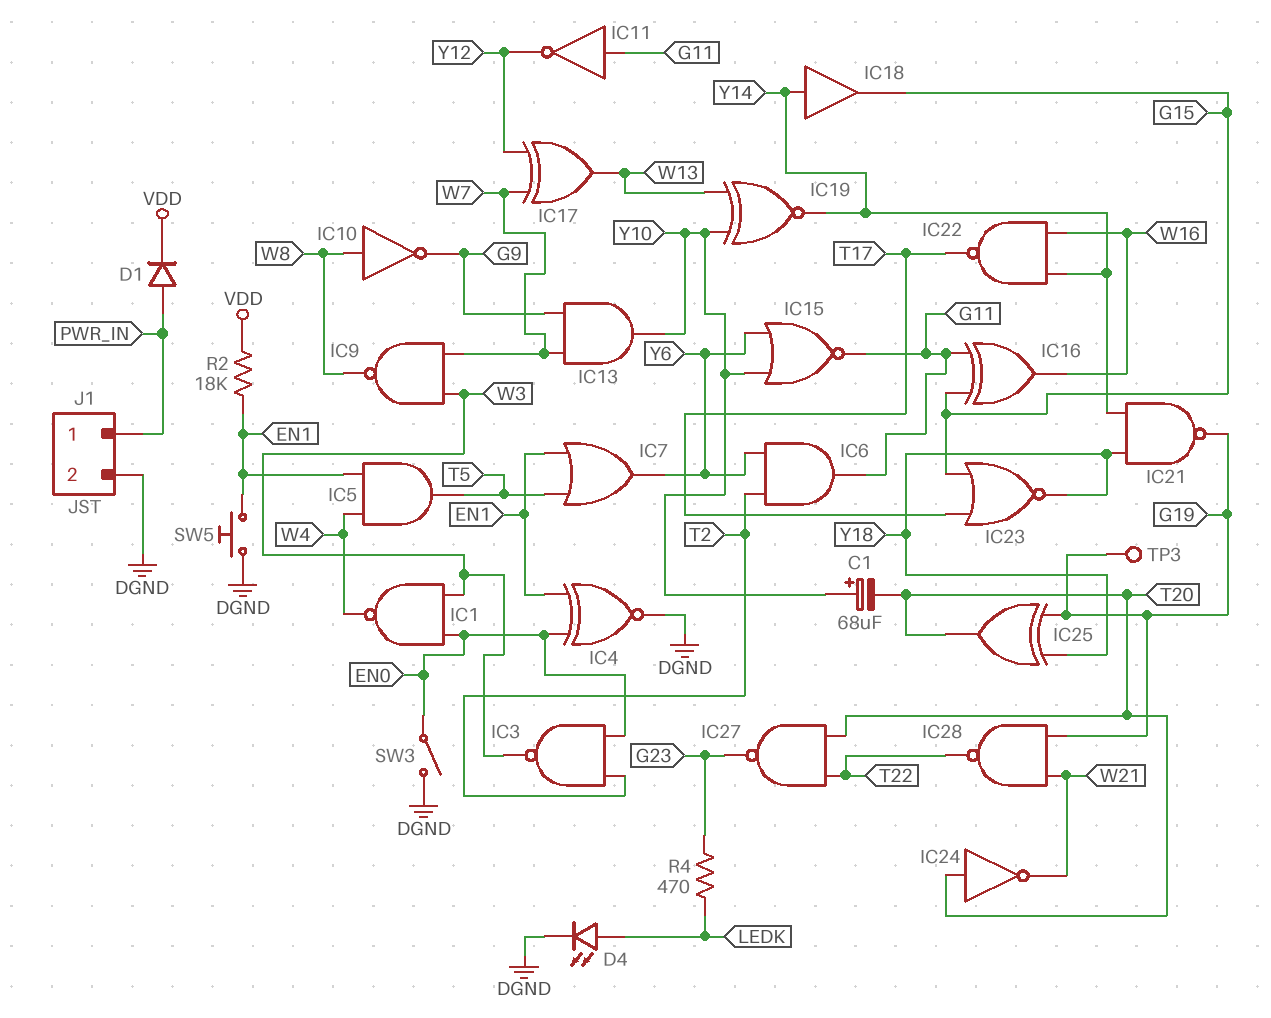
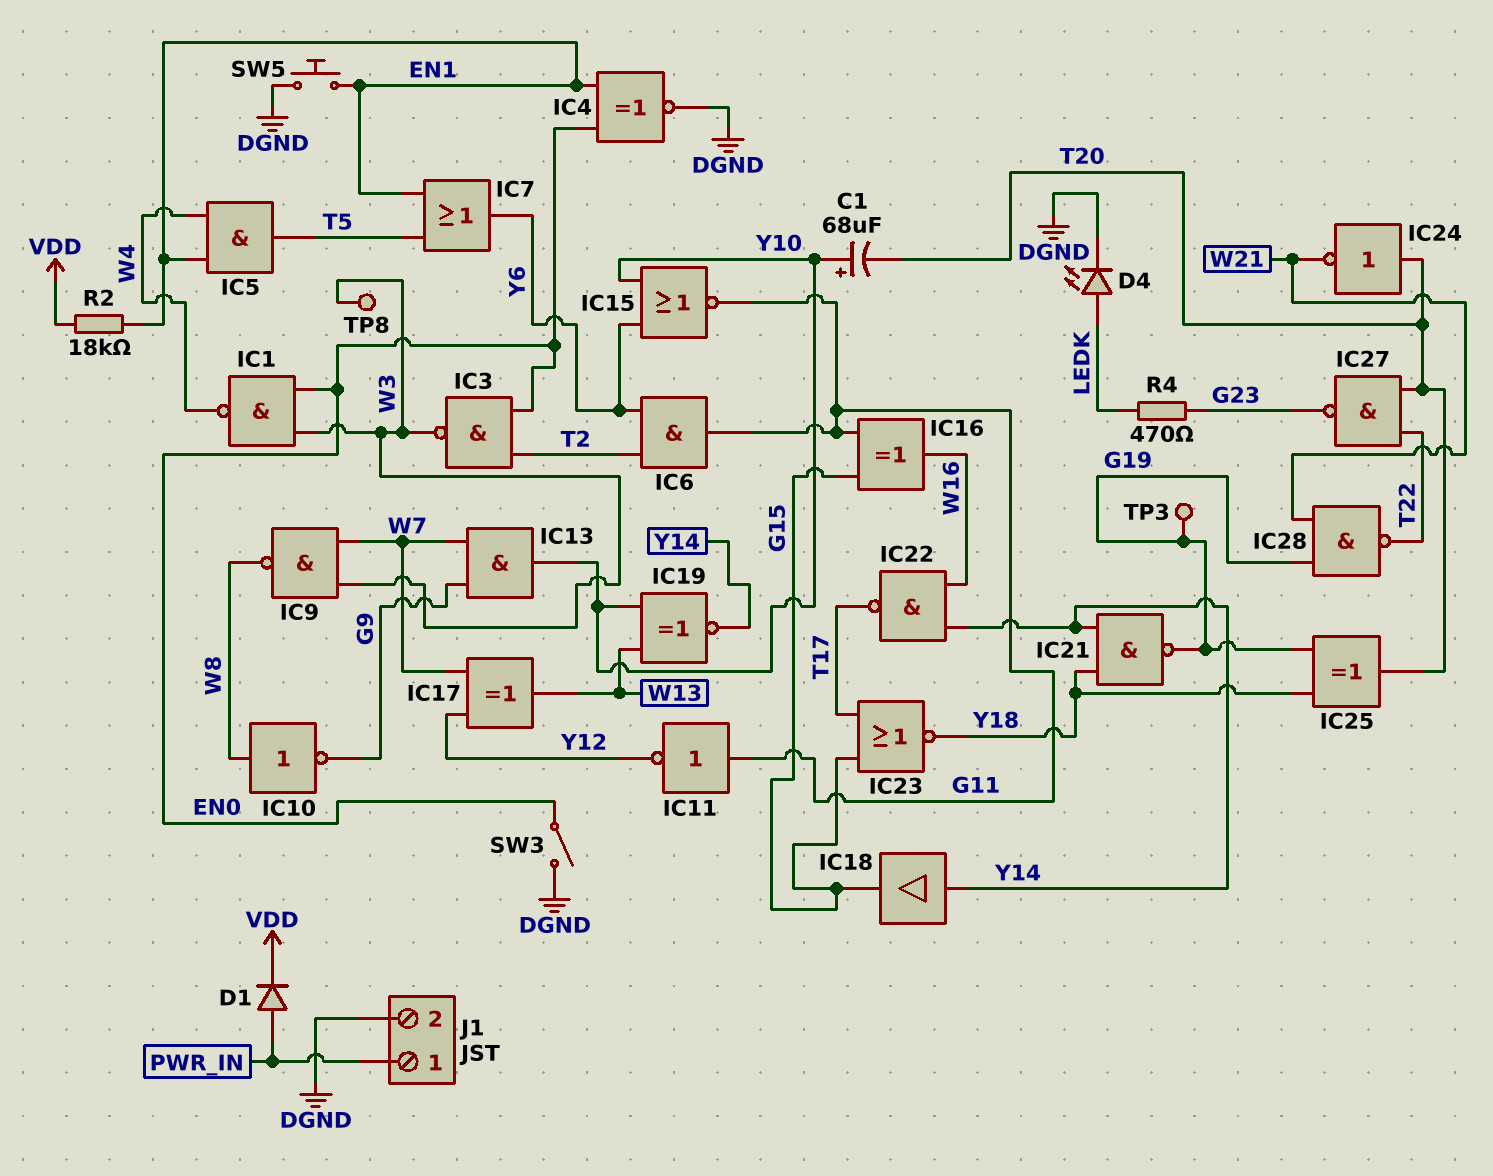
TP8: none -> test point (W3)

